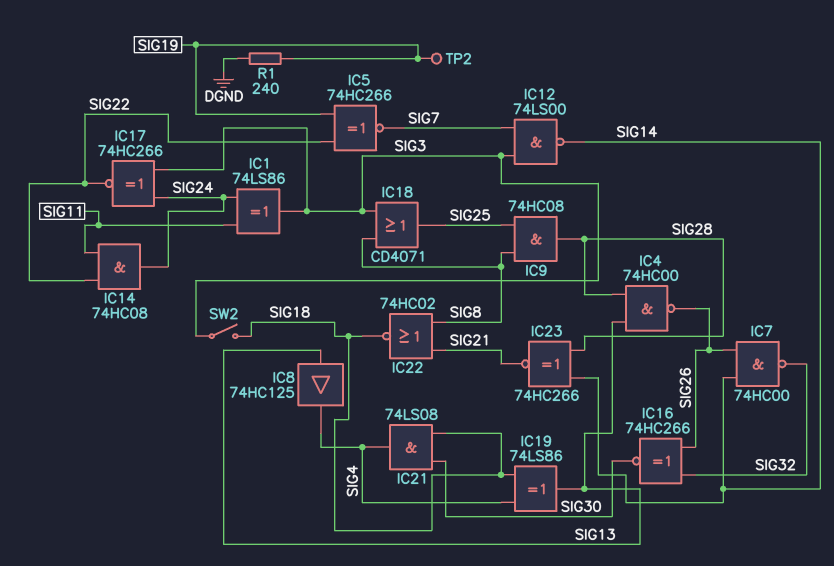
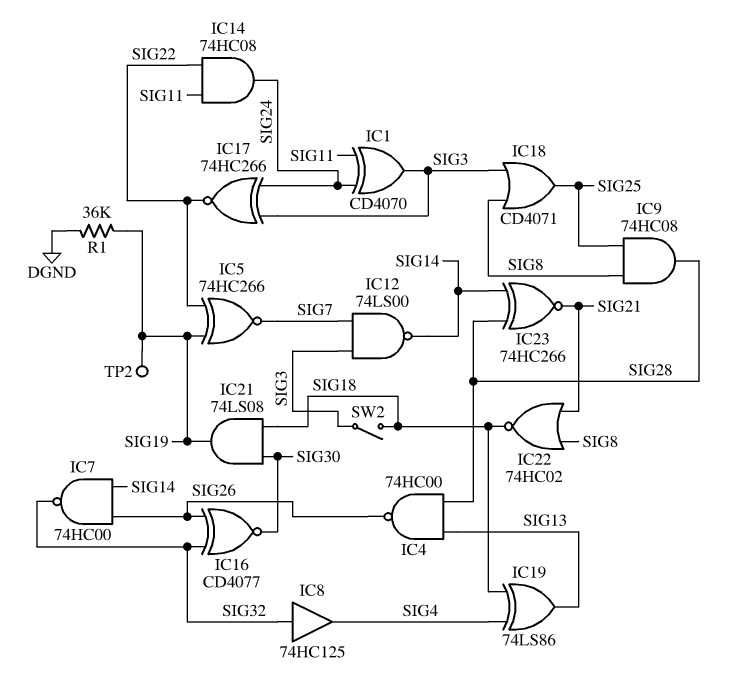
IC1: XOR 74LS86 (in SIG11, in SIG24, out SIG3) -> XOR CD4070 (in SIG11, in SIG24, out SIG3)
IC8: buffer 74HC125 (in SIG13, out SIG4) -> buffer 74HC125 (in SIG32, out SIG4)
IC16: XNOR 74HC266 (in SIG26, in SIG32, out SIG30) -> XNOR CD4077 (in SIG26, in SIG32, out SIG30)
IC21: AND 74LS08 (in SIG18, in SIG30, out SIG4) -> AND 74LS08 (in SIG18, in SIG30, out SIG19)
R1: 240 (DGND, SIG19) -> 36k (DGND, SIG19)

